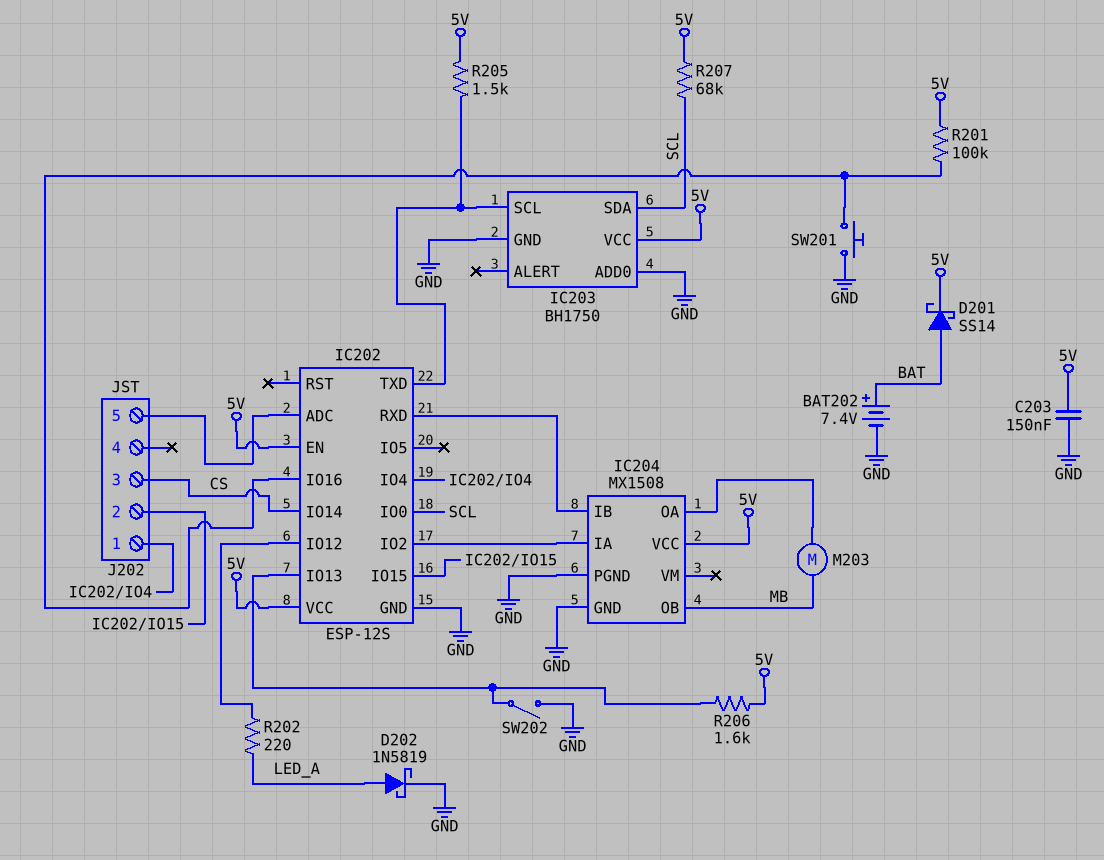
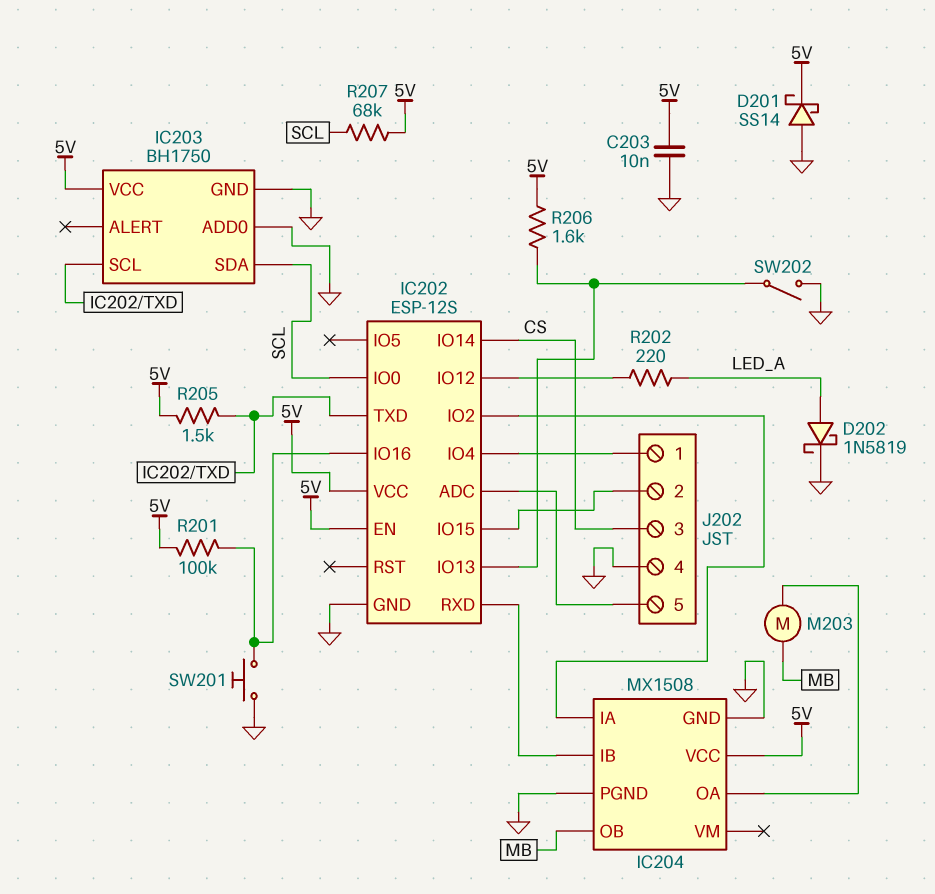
BAT202: 7.4V (plus BAT, minus GND) -> none
C203: 150nF (5V, GND) -> 10nF (5V, GND)
D201: schottky SS14 (A BAT, K 5V) -> schottky SS14 (A GND, K 5V)
J202 pin 4: none -> GND

